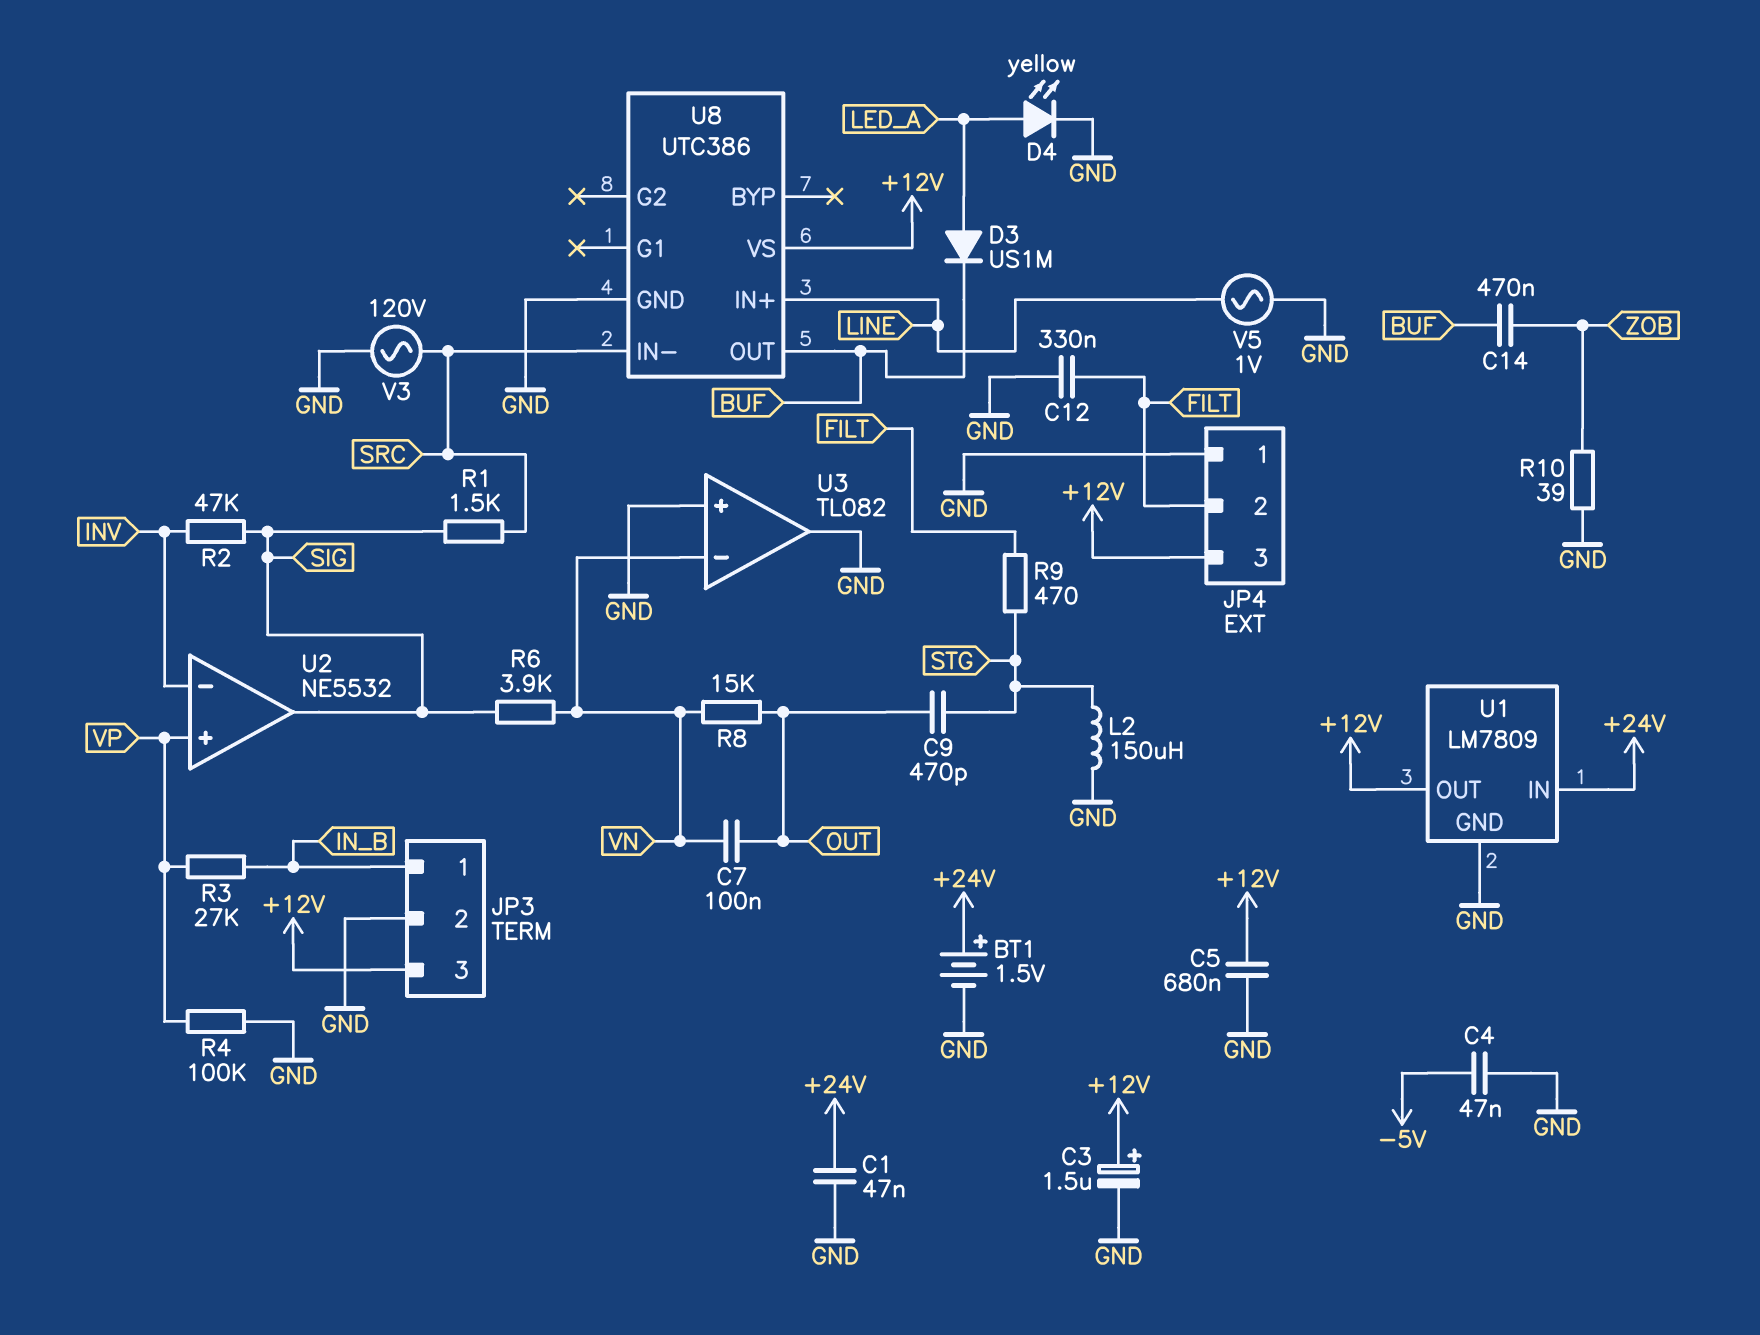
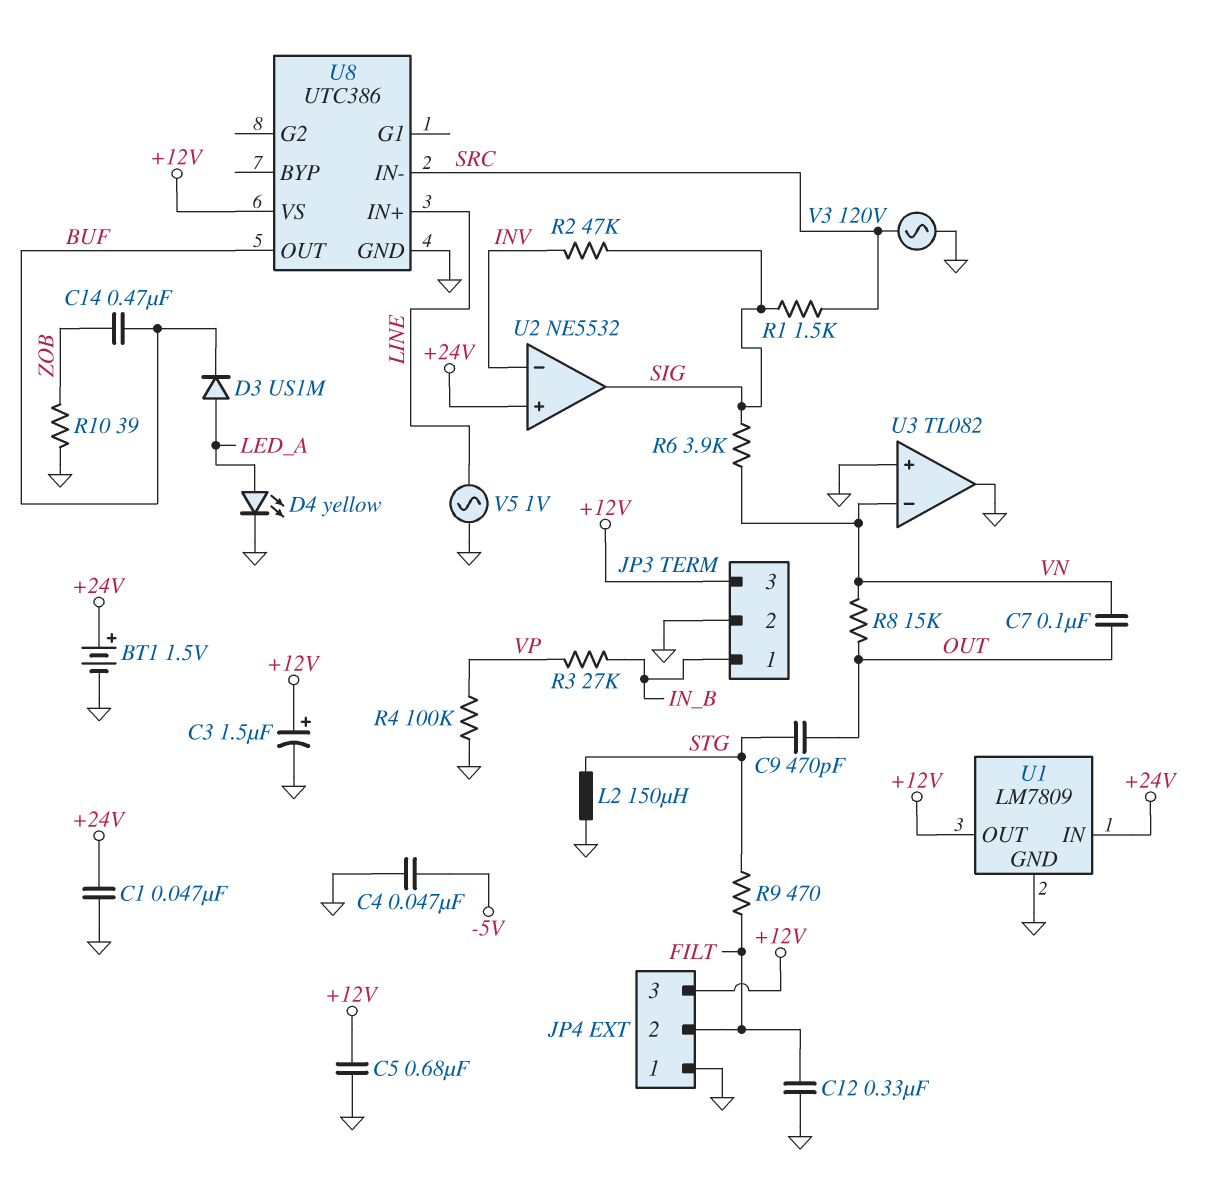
U2 pin in+: VP -> +24V

